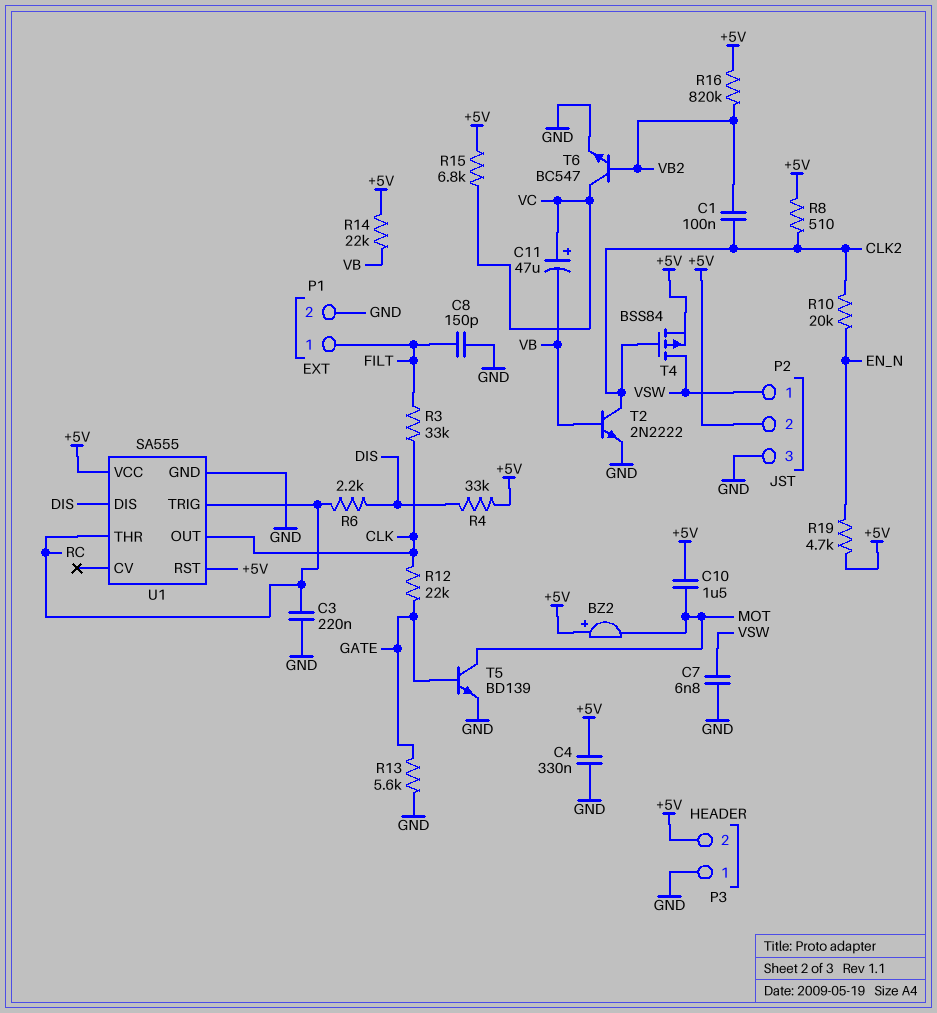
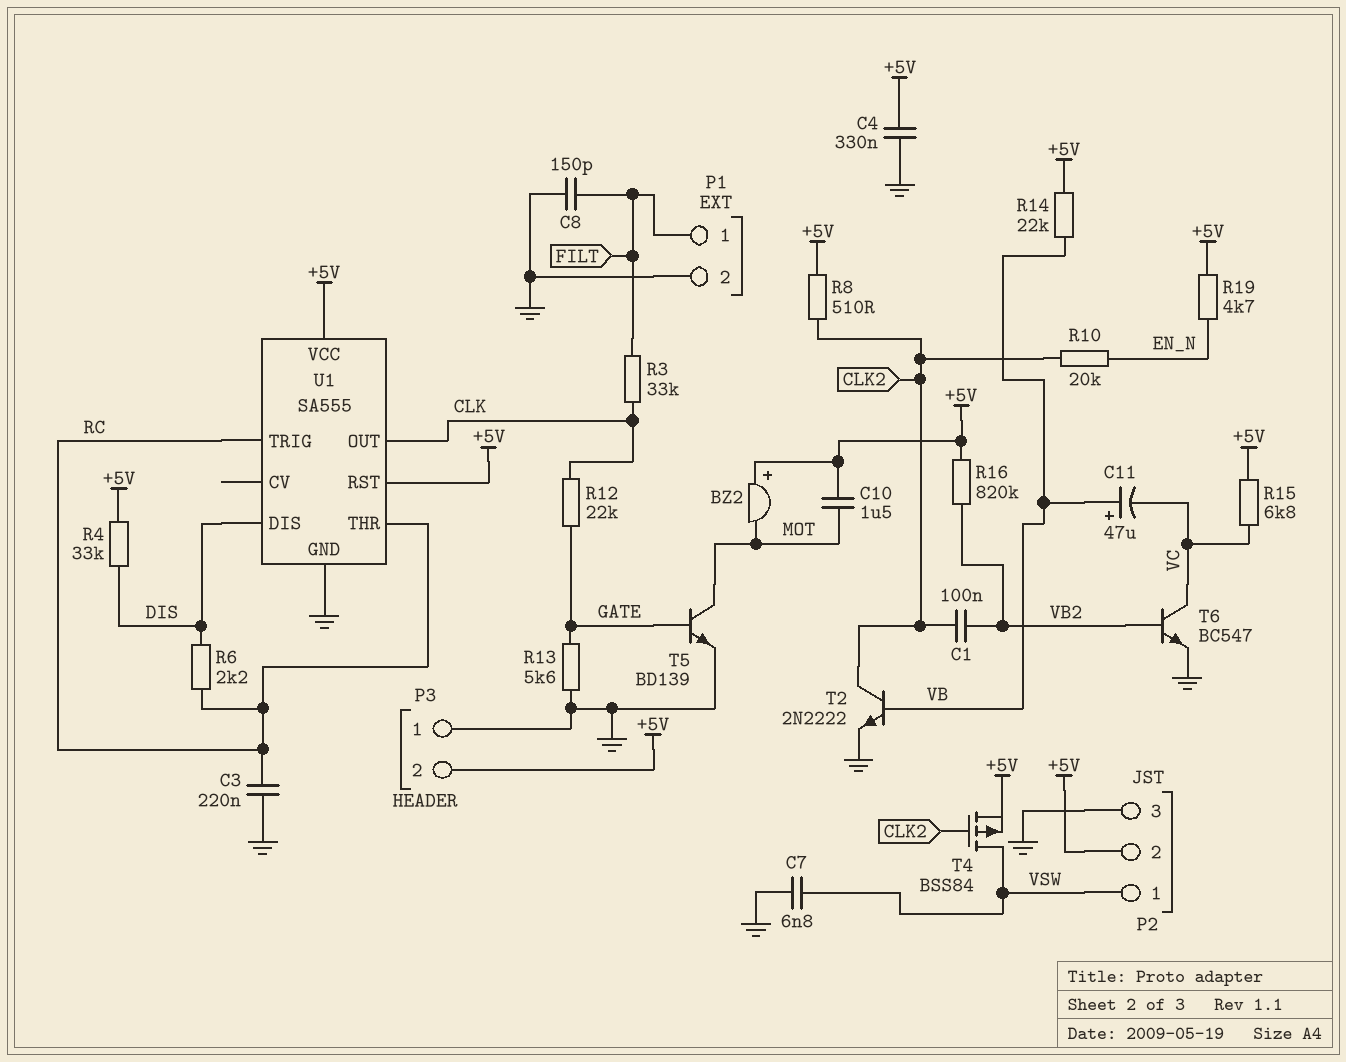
C11: 47uF (plus VC, minus VB) -> 47uF (plus VB, minus VC)

